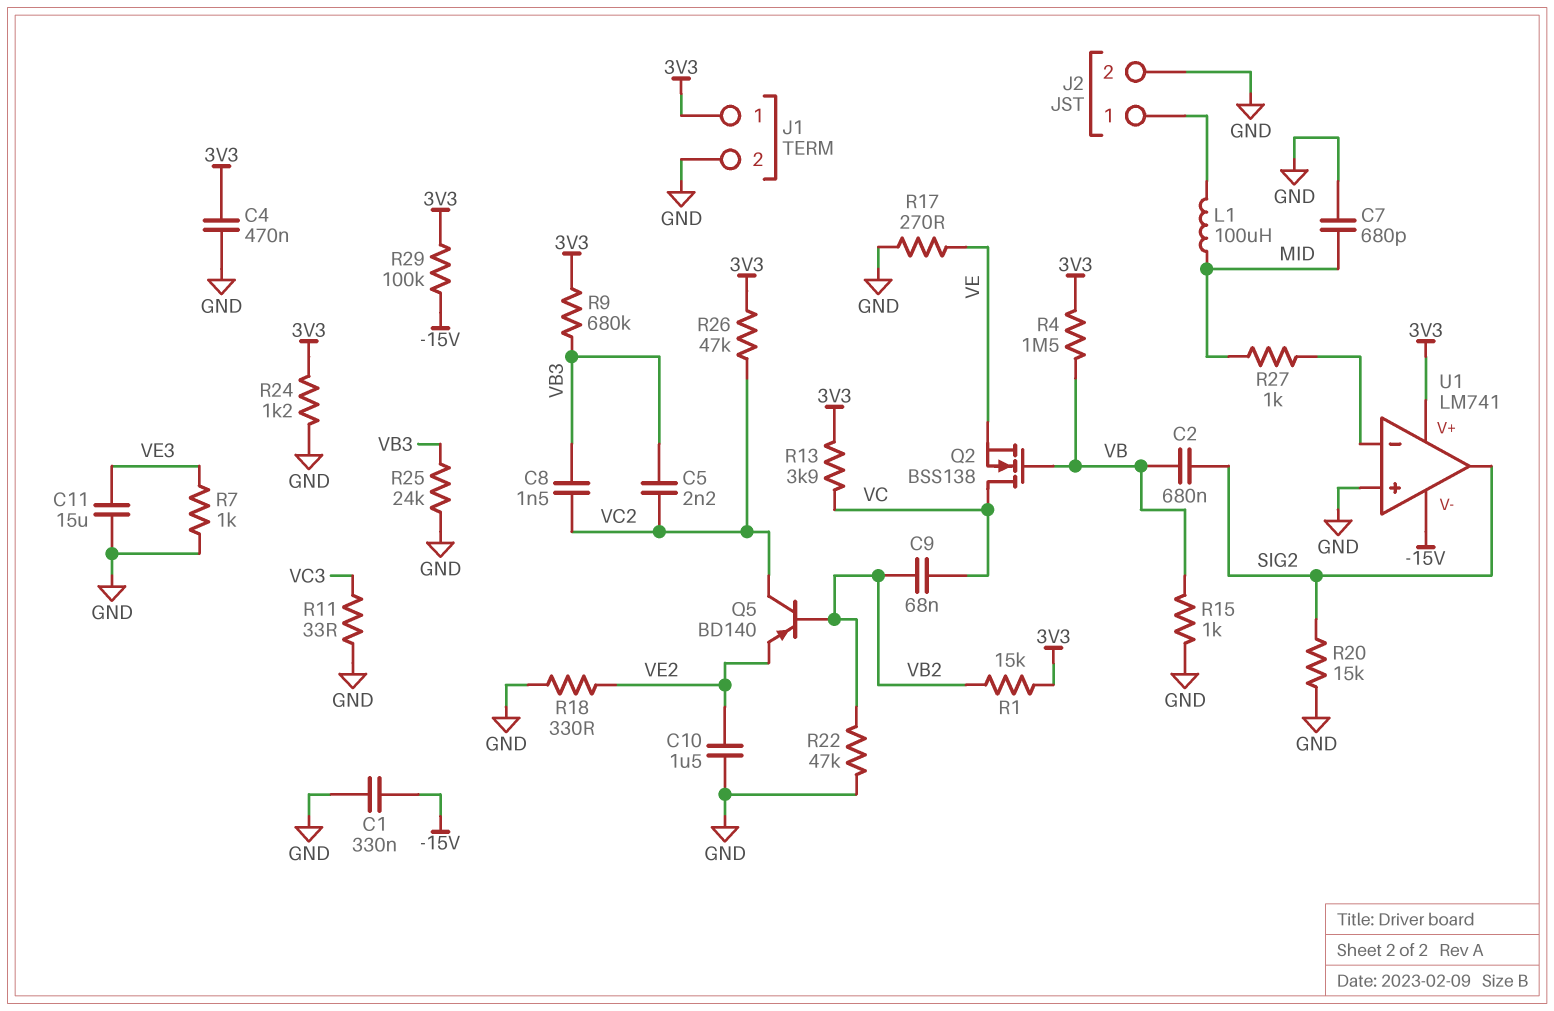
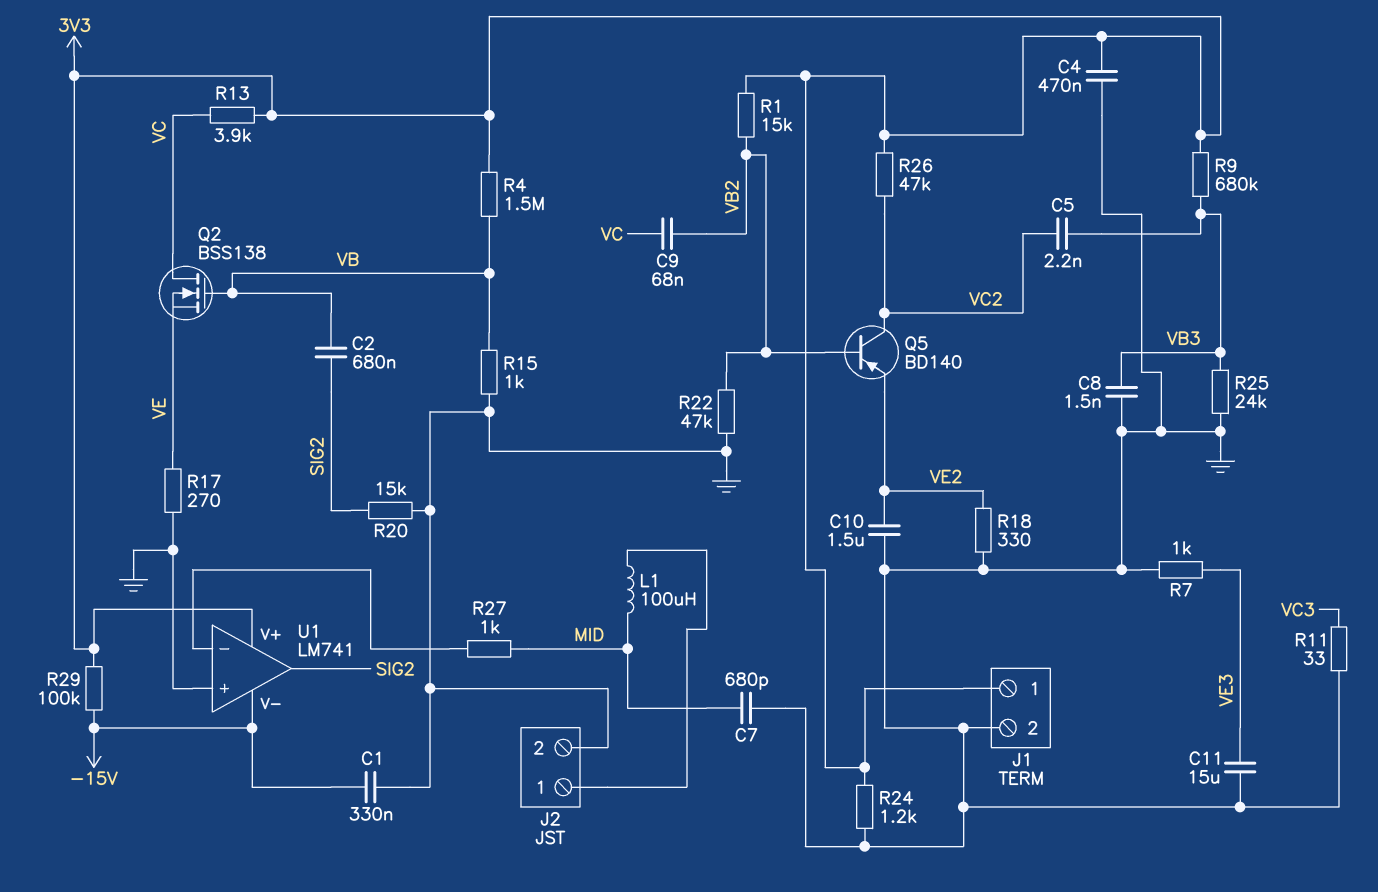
C8: 1.5nF (VB3, VC2) -> 1.5nF (GND, VB3)

